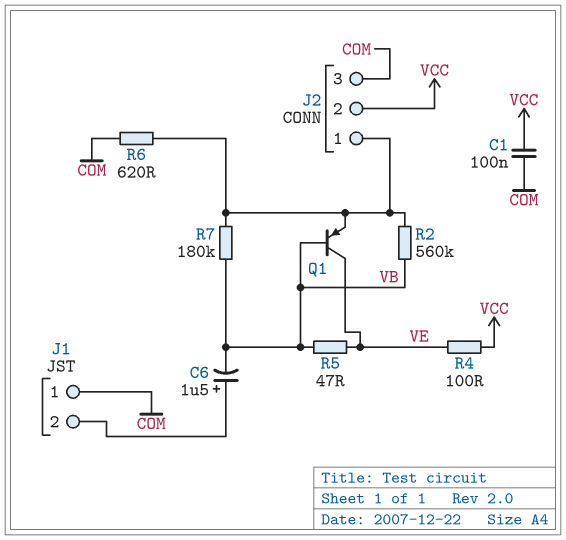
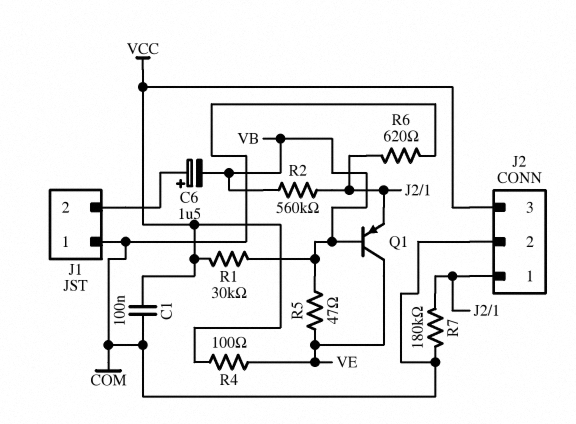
J2 pin 2: VCC -> COM
J2 pin 3: COM -> VCC
R1: none -> 30k (VB, VCC)
R7: 180k (J2/1, VB) -> 180k (COM, J2/1)

